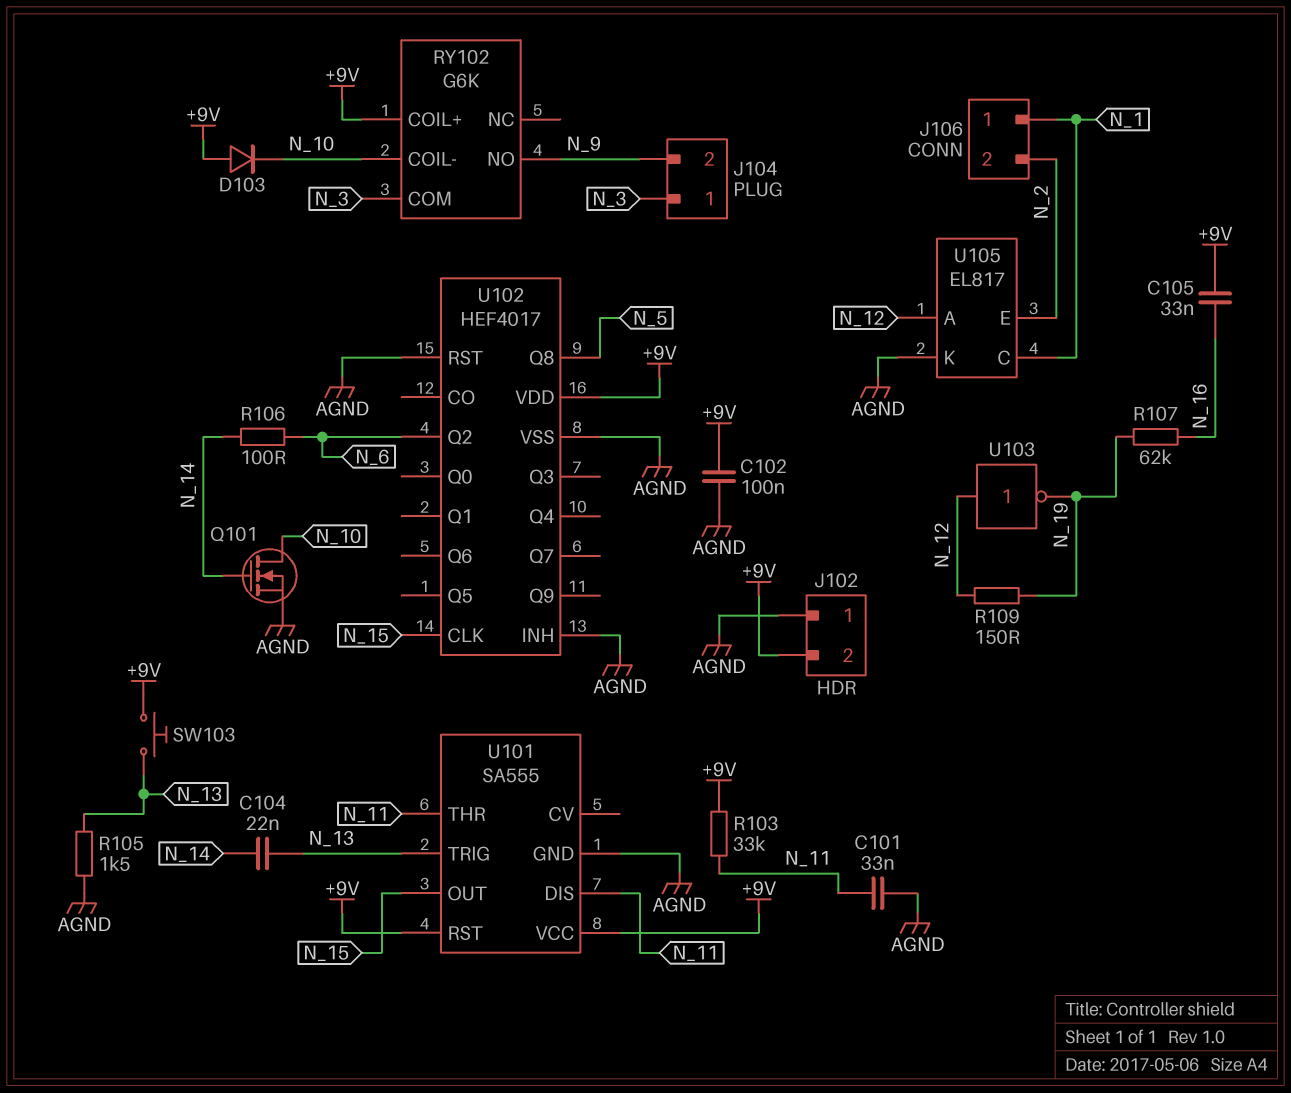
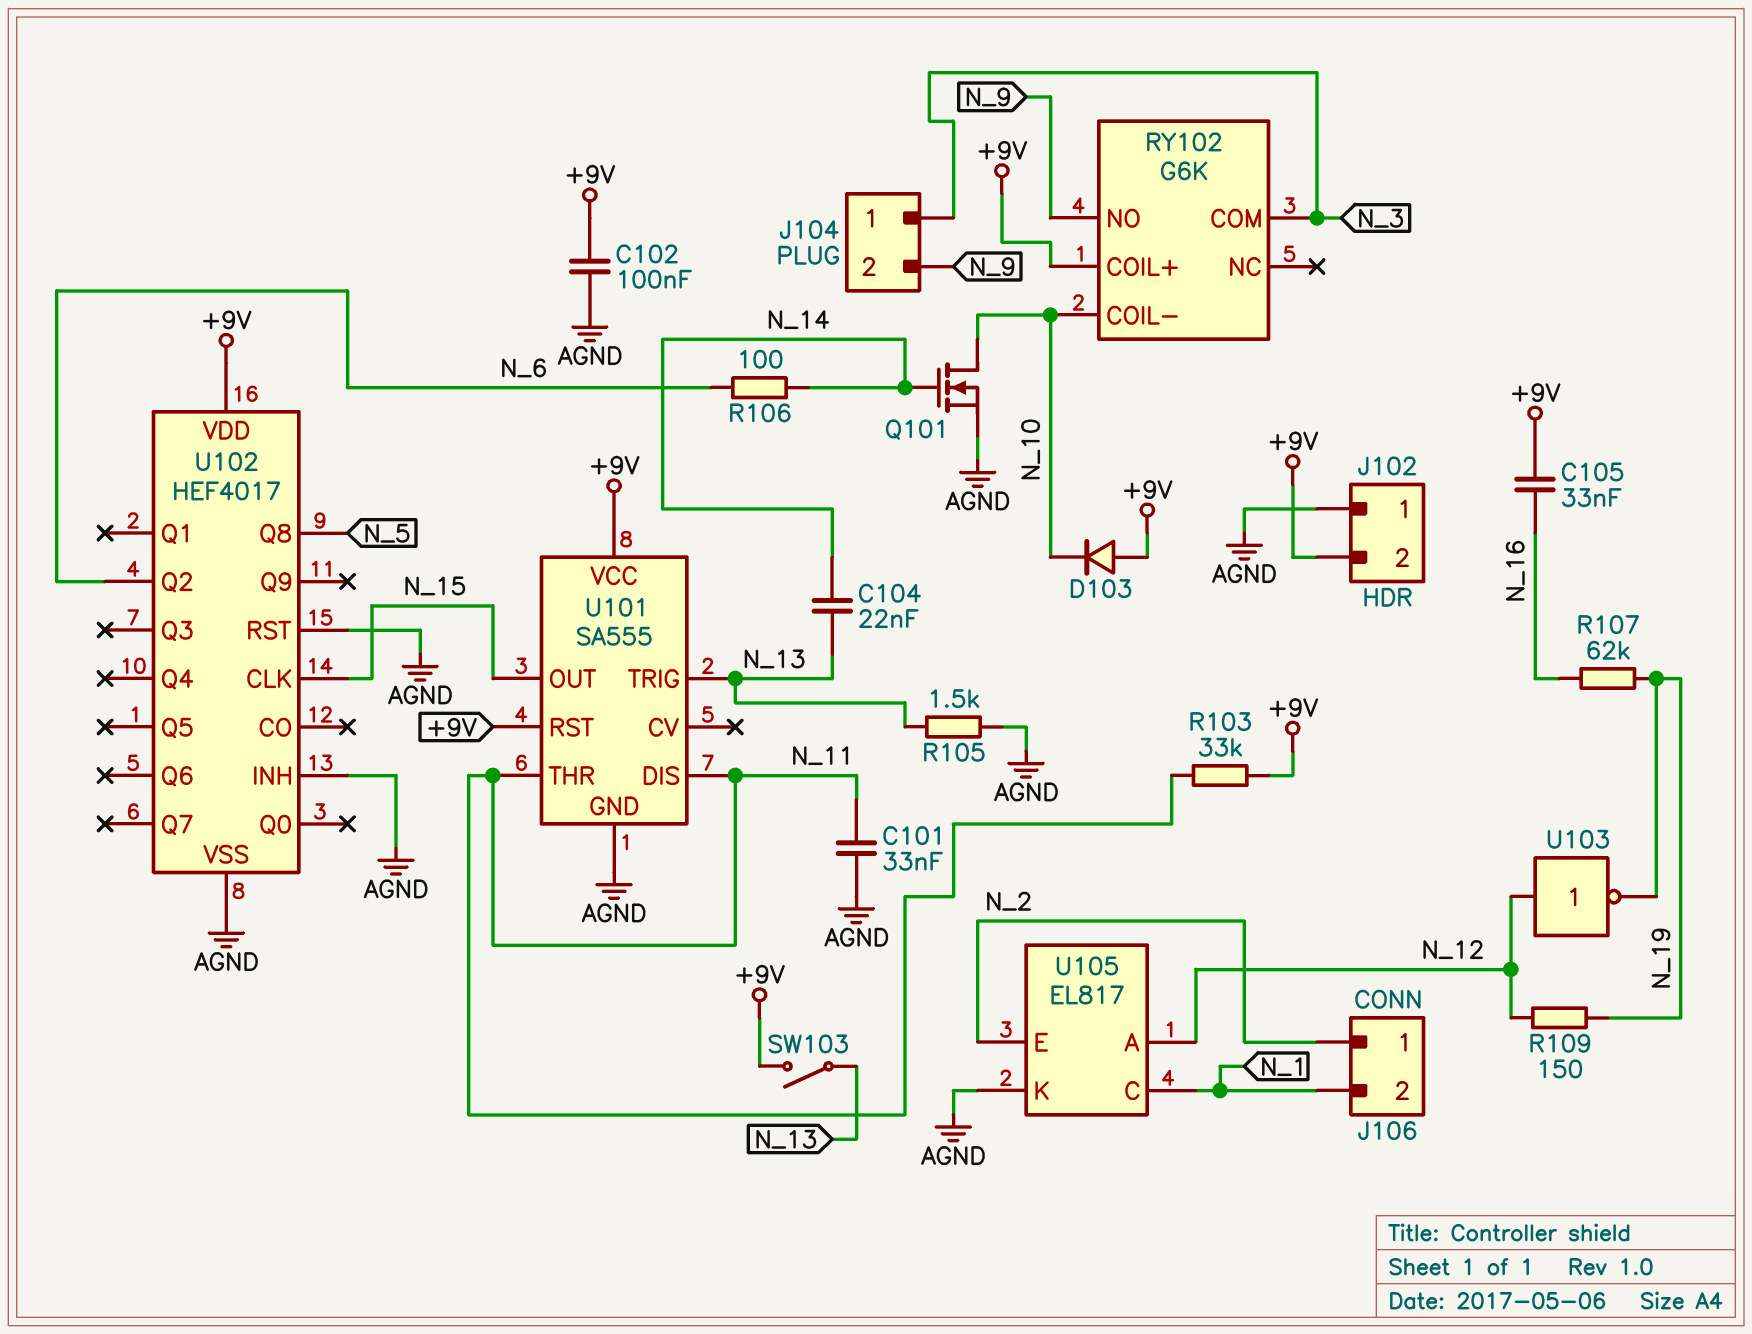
J106 pin 1: N_1 -> N_2
J106 pin 2: N_2 -> N_1
SW103: button (+9V, N_13) -> switch (+9V, N_13)

